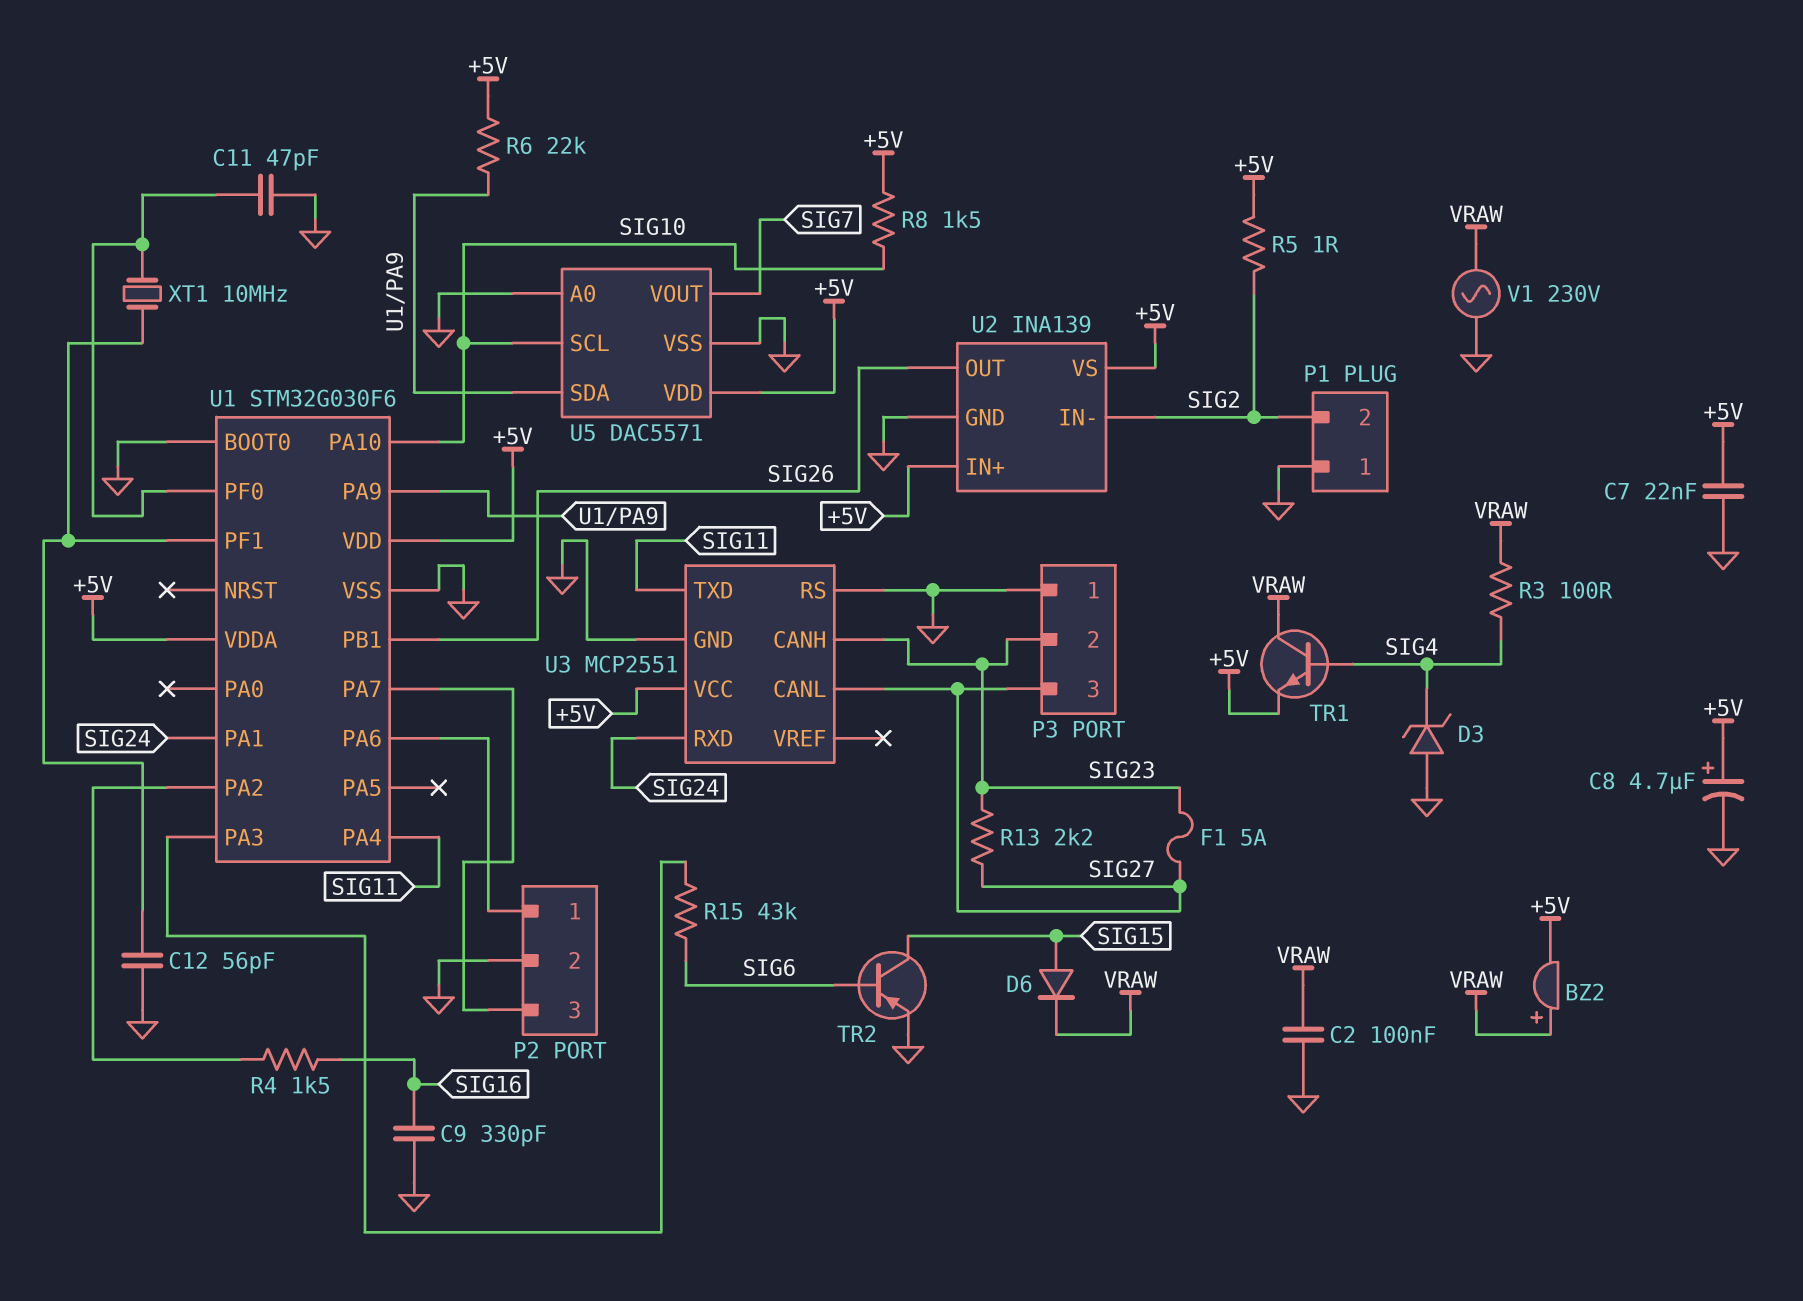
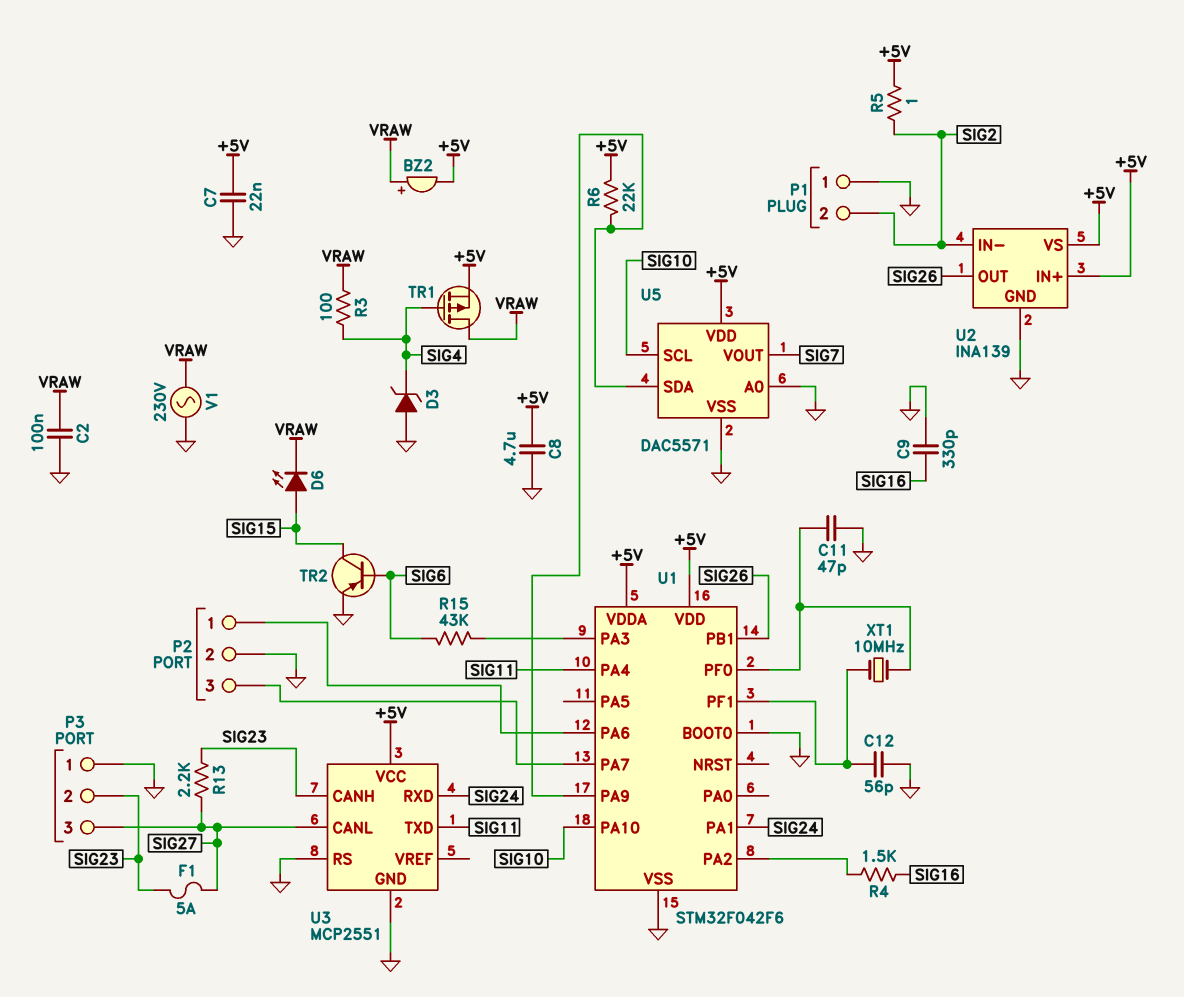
C8: 4.7uF (plus +5V, minus GND) -> 4.7uF (+5V, GND)
D6: diode (A SIG15, K VRAW) -> LED (A SIG15, K VRAW)
R8: 1.5k (+5V, SIG10) -> none
TR1: NPN (B SIG4, C VRAW, E +5V) -> PMOS (G SIG4, D VRAW, S +5V)
U1: STM32G030F6 -> STM32F042F6

